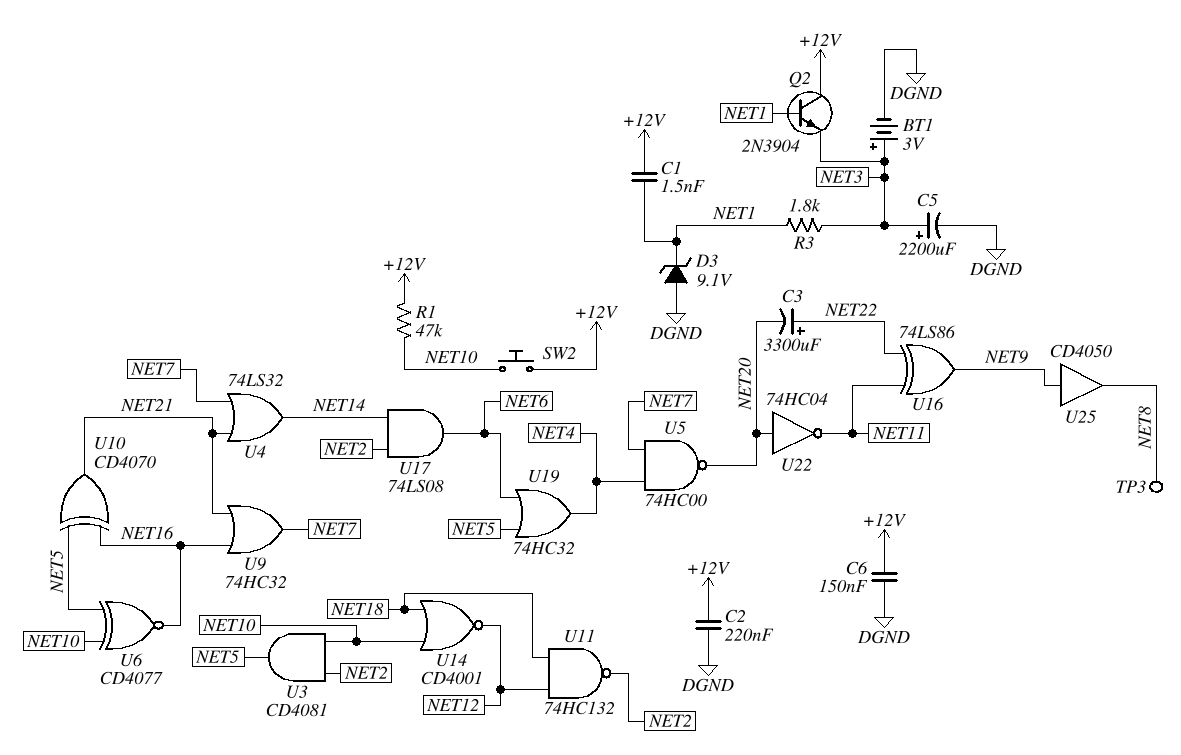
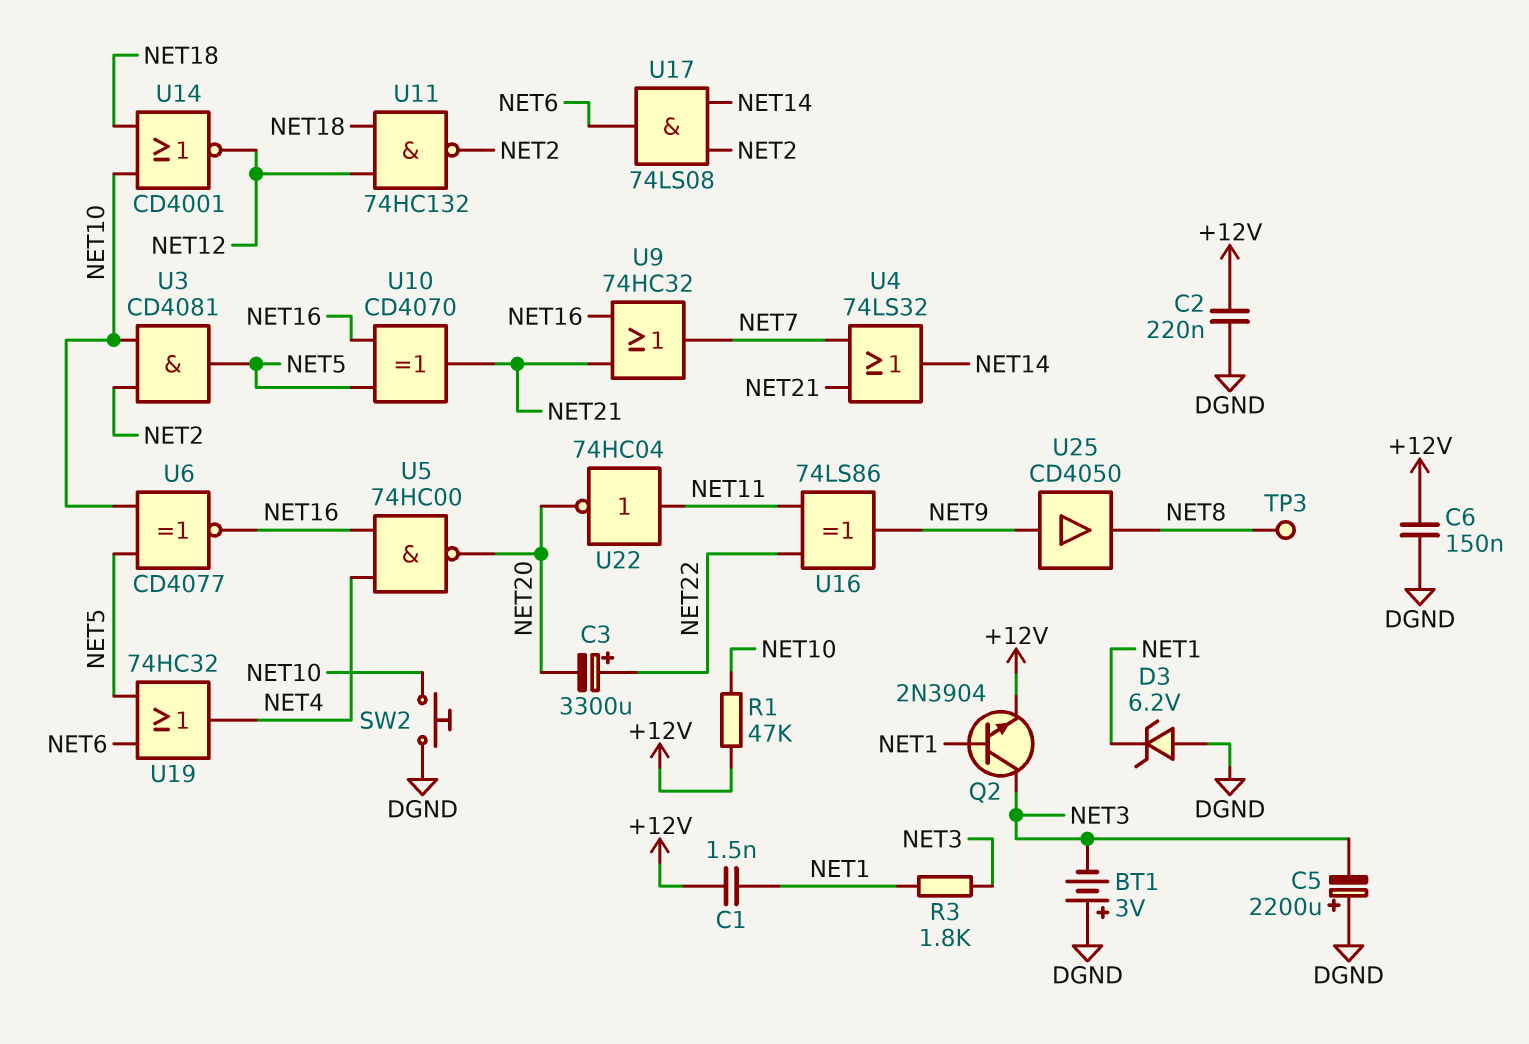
BT1: 3V (plus NET3, minus DGND) -> 3V (plus DGND, minus NET3)
C5: 2200uF (plus NET3, minus DGND) -> 2200uF (plus DGND, minus NET3)
D3: zener 9.1V (A DGND, K NET1) -> zener 6.2V (A DGND, K NET1)
Q2: NPN 2N3904 (B NET1, C +12V, E NET3) -> NPN 2N3904 (B NET1, C NET3, E +12V)
SW2: button (+12V, NET10) -> button (DGND, NET10)
U5: NAND 74HC00 (in NET4, in NET7, out NET20) -> NAND 74HC00 (in NET4, in NET16, out NET20)
U22: NOT 74HC04 (in NET20, out NET11) -> NOT 74HC04 (in NET11, out NET20)

